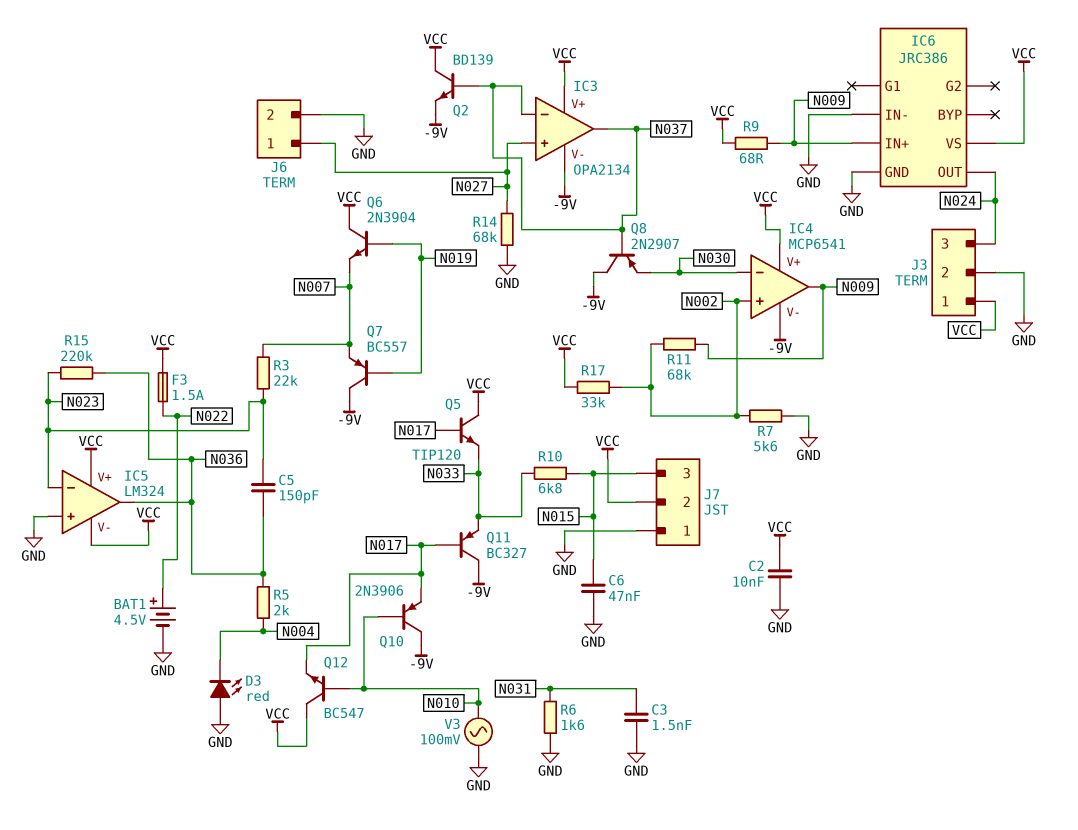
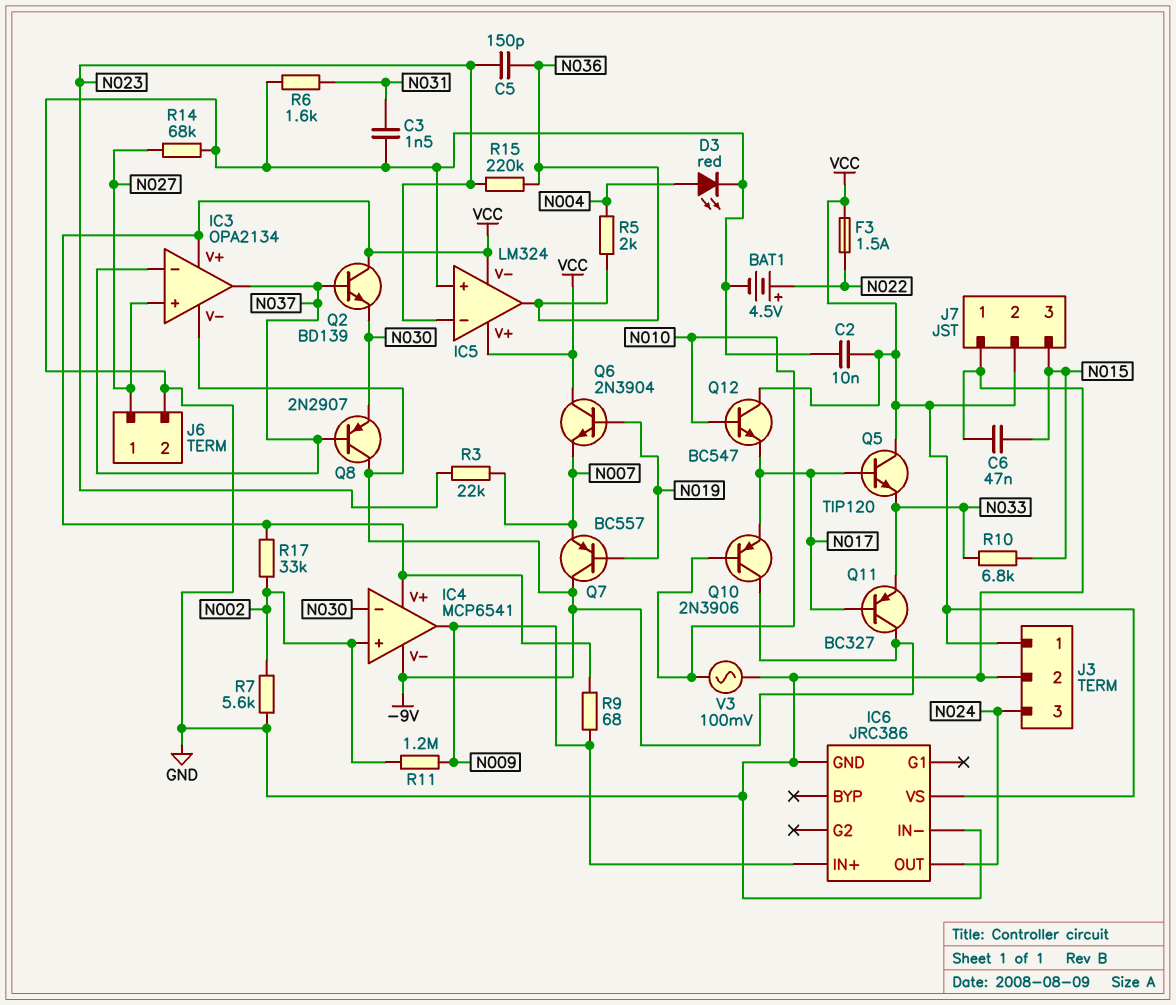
D3: LED red (A GND, K N004) -> LED red (A N004, K GND)
Q2: NPN BD139 (B N037, C VCC, E -9V) -> NPN BD139 (B N037, C VCC, E N030)
R11: 68k (N002, N009) -> 1.2M (N002, N009)

